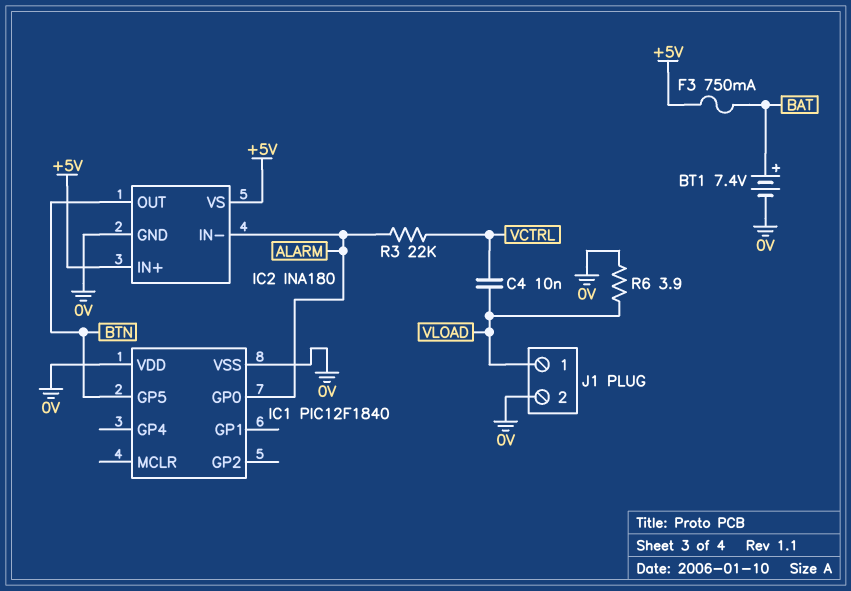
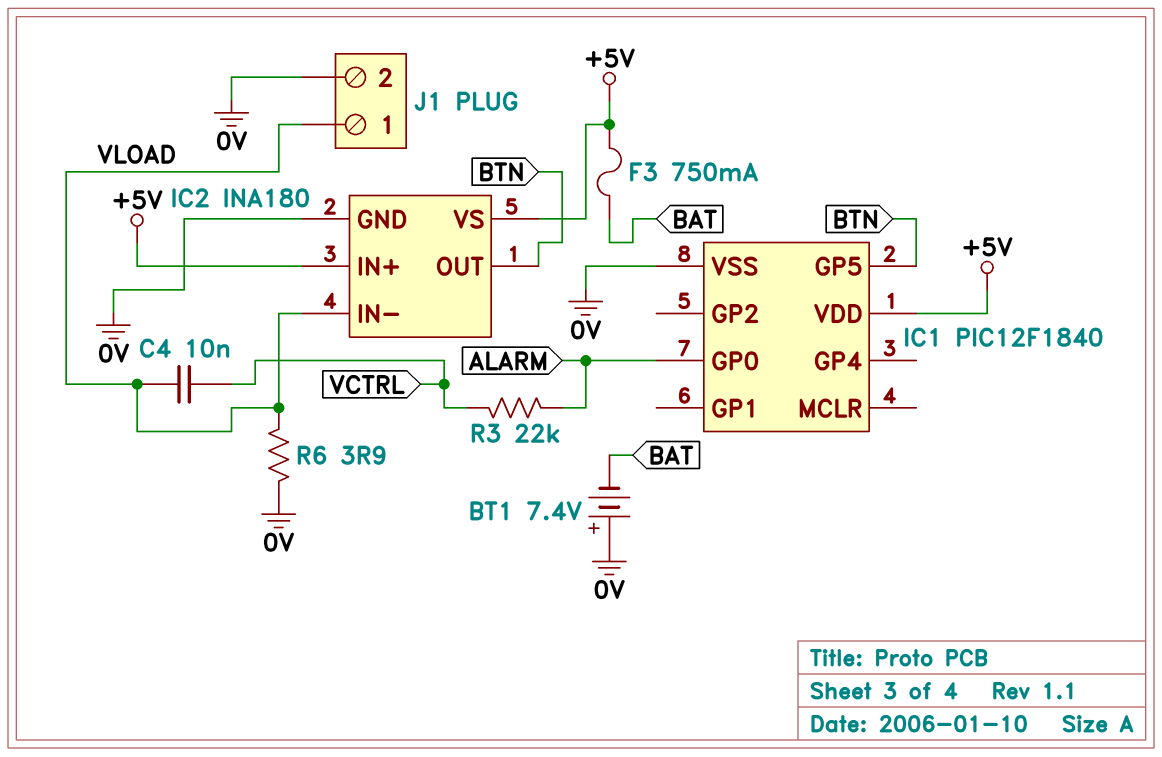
BT1: 7.4V (plus BAT, minus 0V) -> 7.4V (plus 0V, minus BAT)
IC1 pin VDD: 0V -> +5V
IC2 pin IN-: ALARM -> VLOAD

